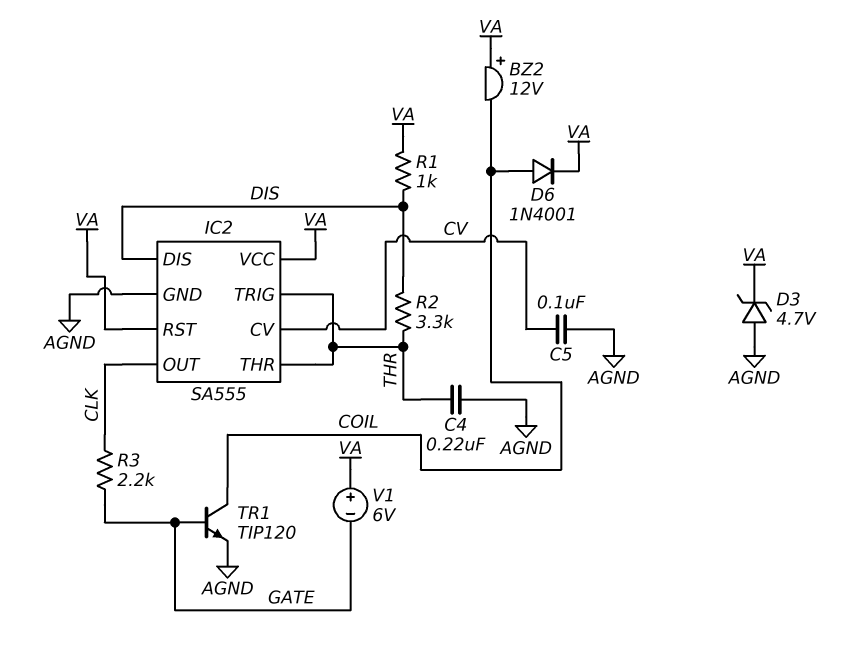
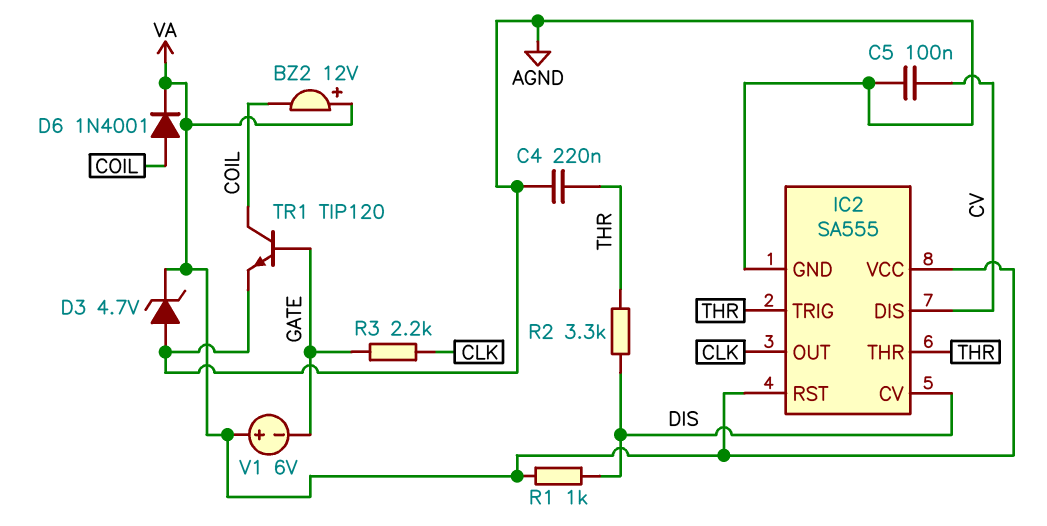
IC2 pin CV: CV -> DIS
IC2 pin DIS: DIS -> CV

